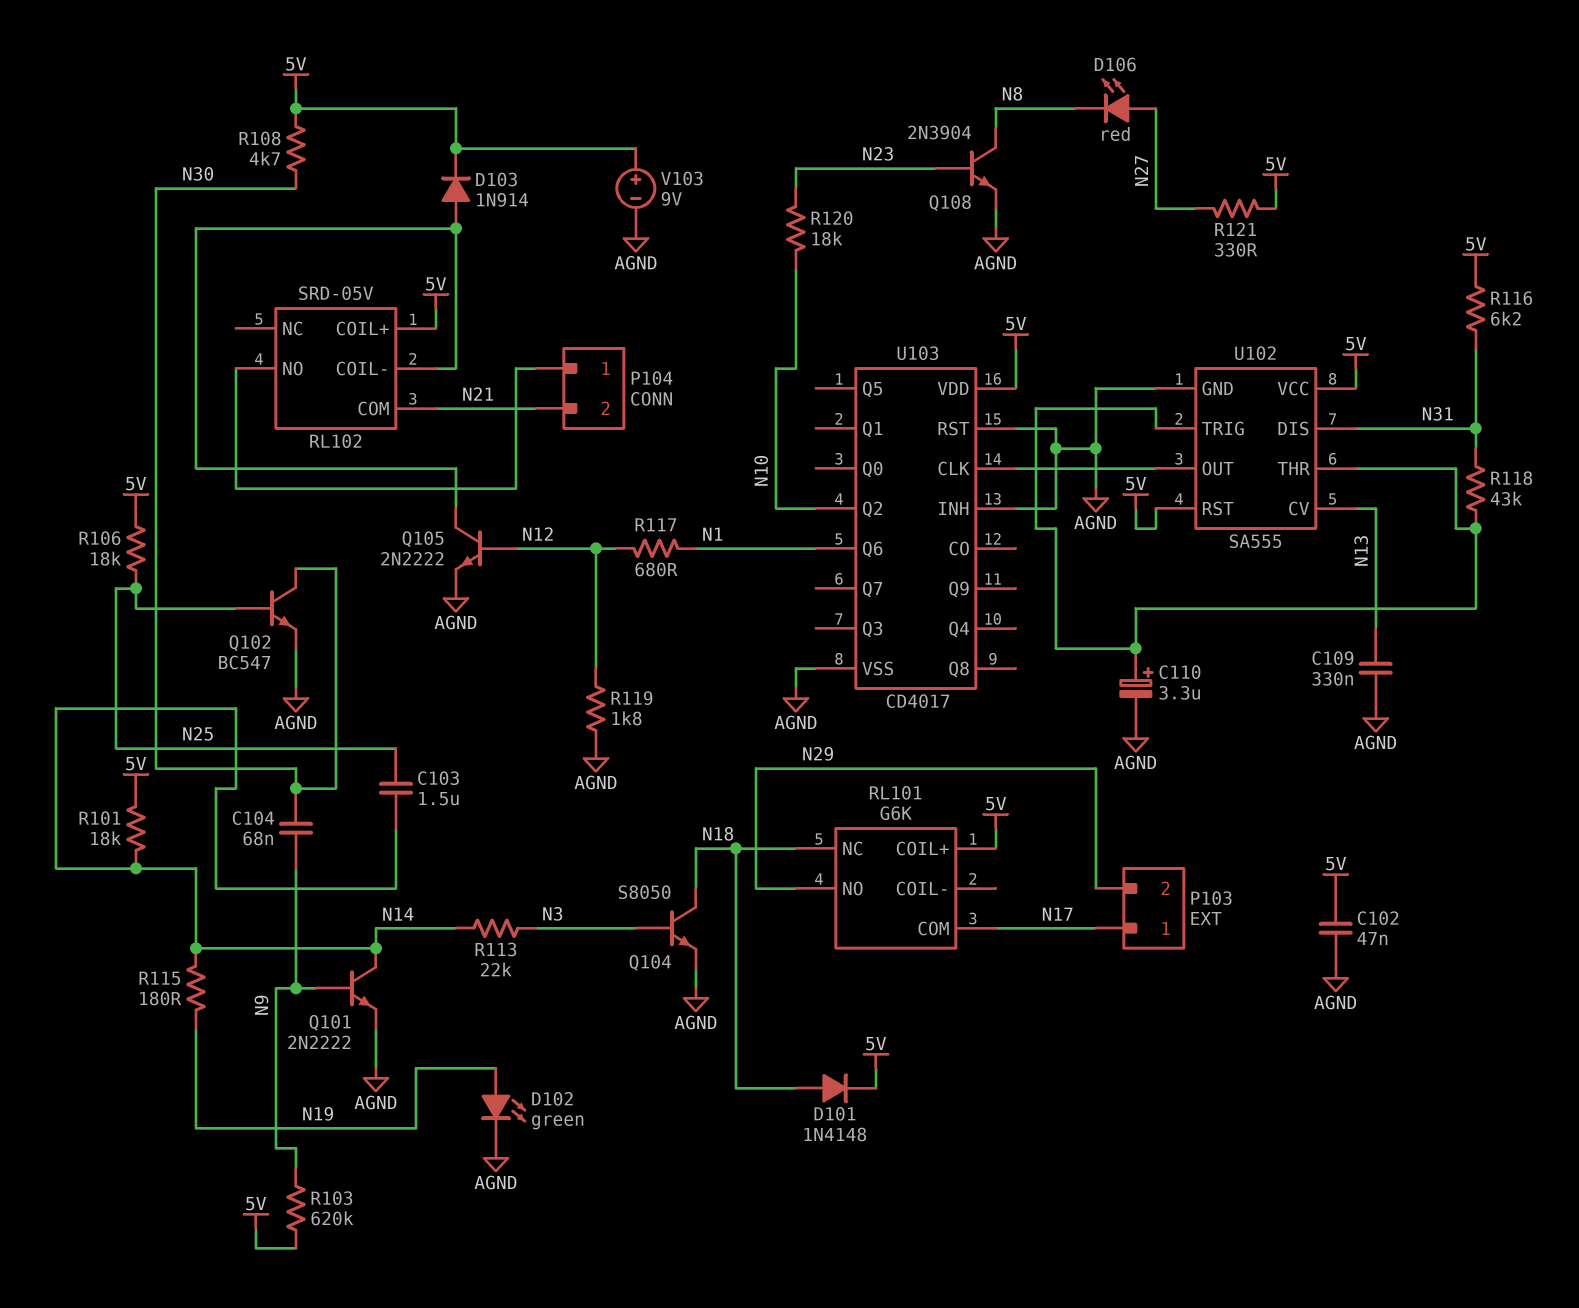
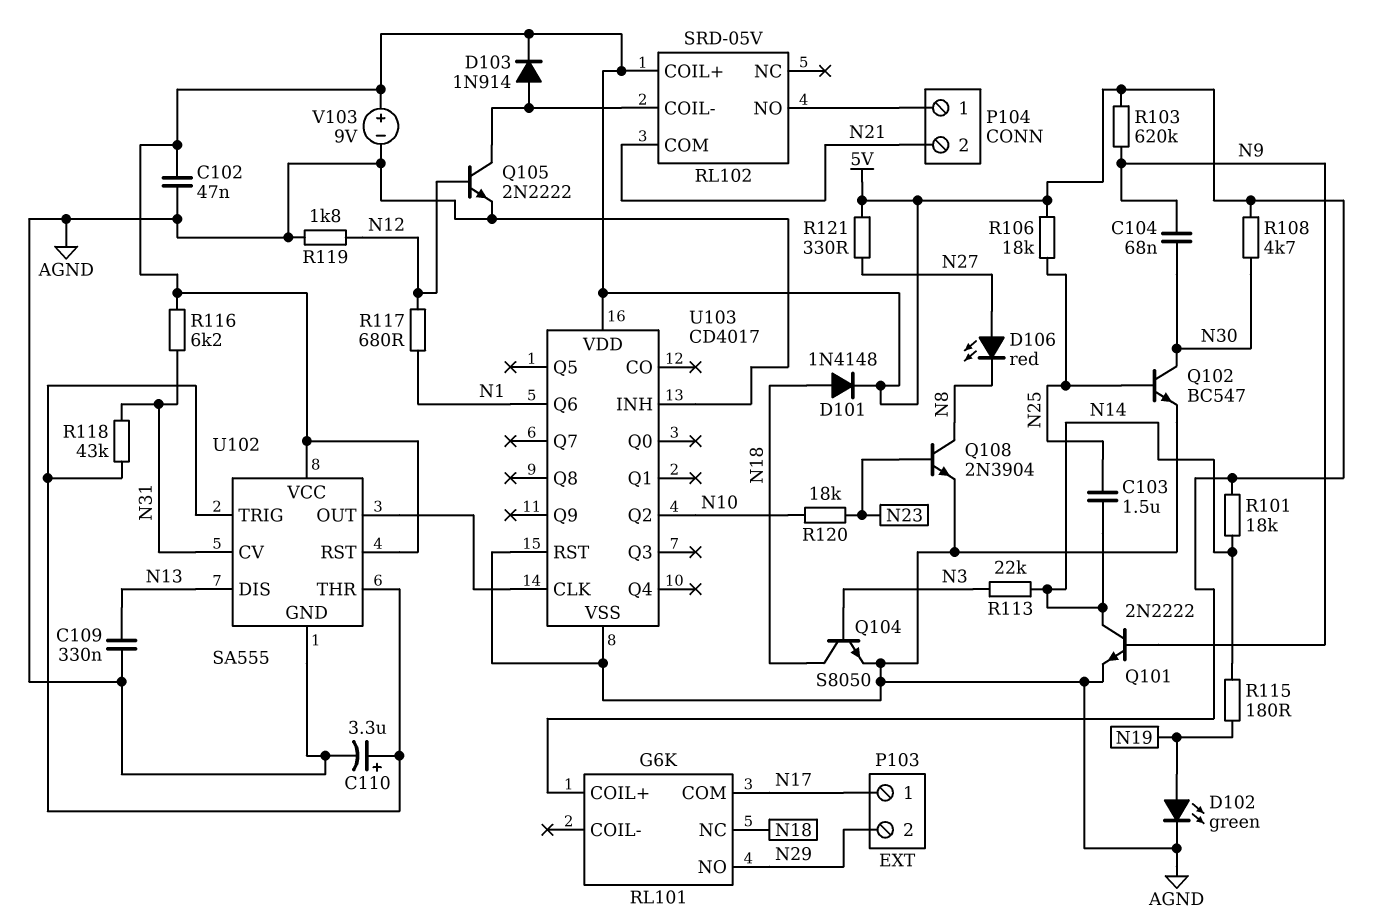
U102 pin CV: N13 -> N31
U102 pin DIS: N31 -> N13

